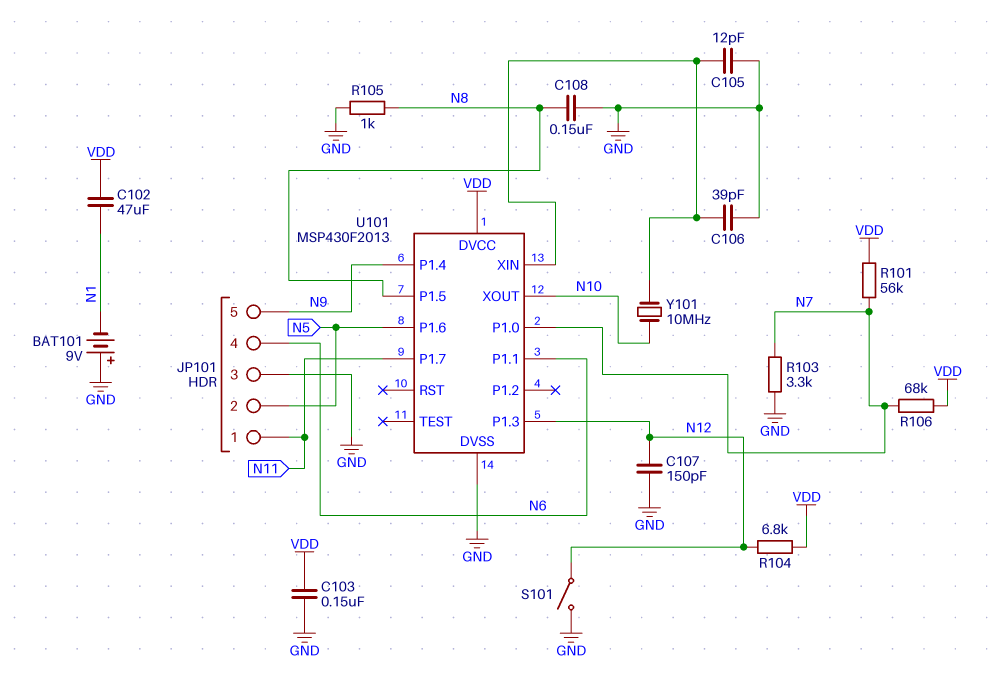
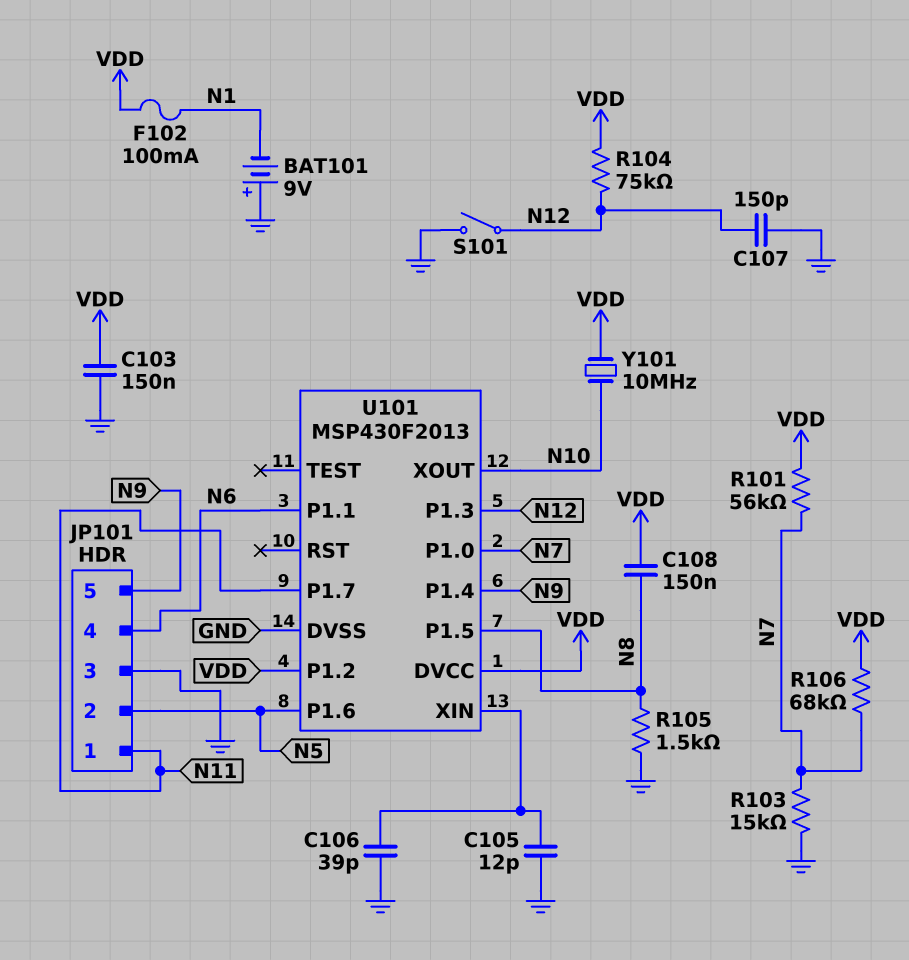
C102: 47uF (N1, VDD) -> none
C108: 150nF (GND, N8) -> 150nF (N8, VDD)
F102: none -> 100mA (N1, VDD)
R103: 3.3k (GND, N7) -> 15k (GND, N7)
R104: 6.8k (N12, VDD) -> 75k (N12, VDD)
R105: 1k (GND, N8) -> 1.5k (GND, N8)
U101 pin P1.2: none -> VDD
Y101: 10MHz (N10, U101/XIN) -> 10MHz (N10, VDD)

